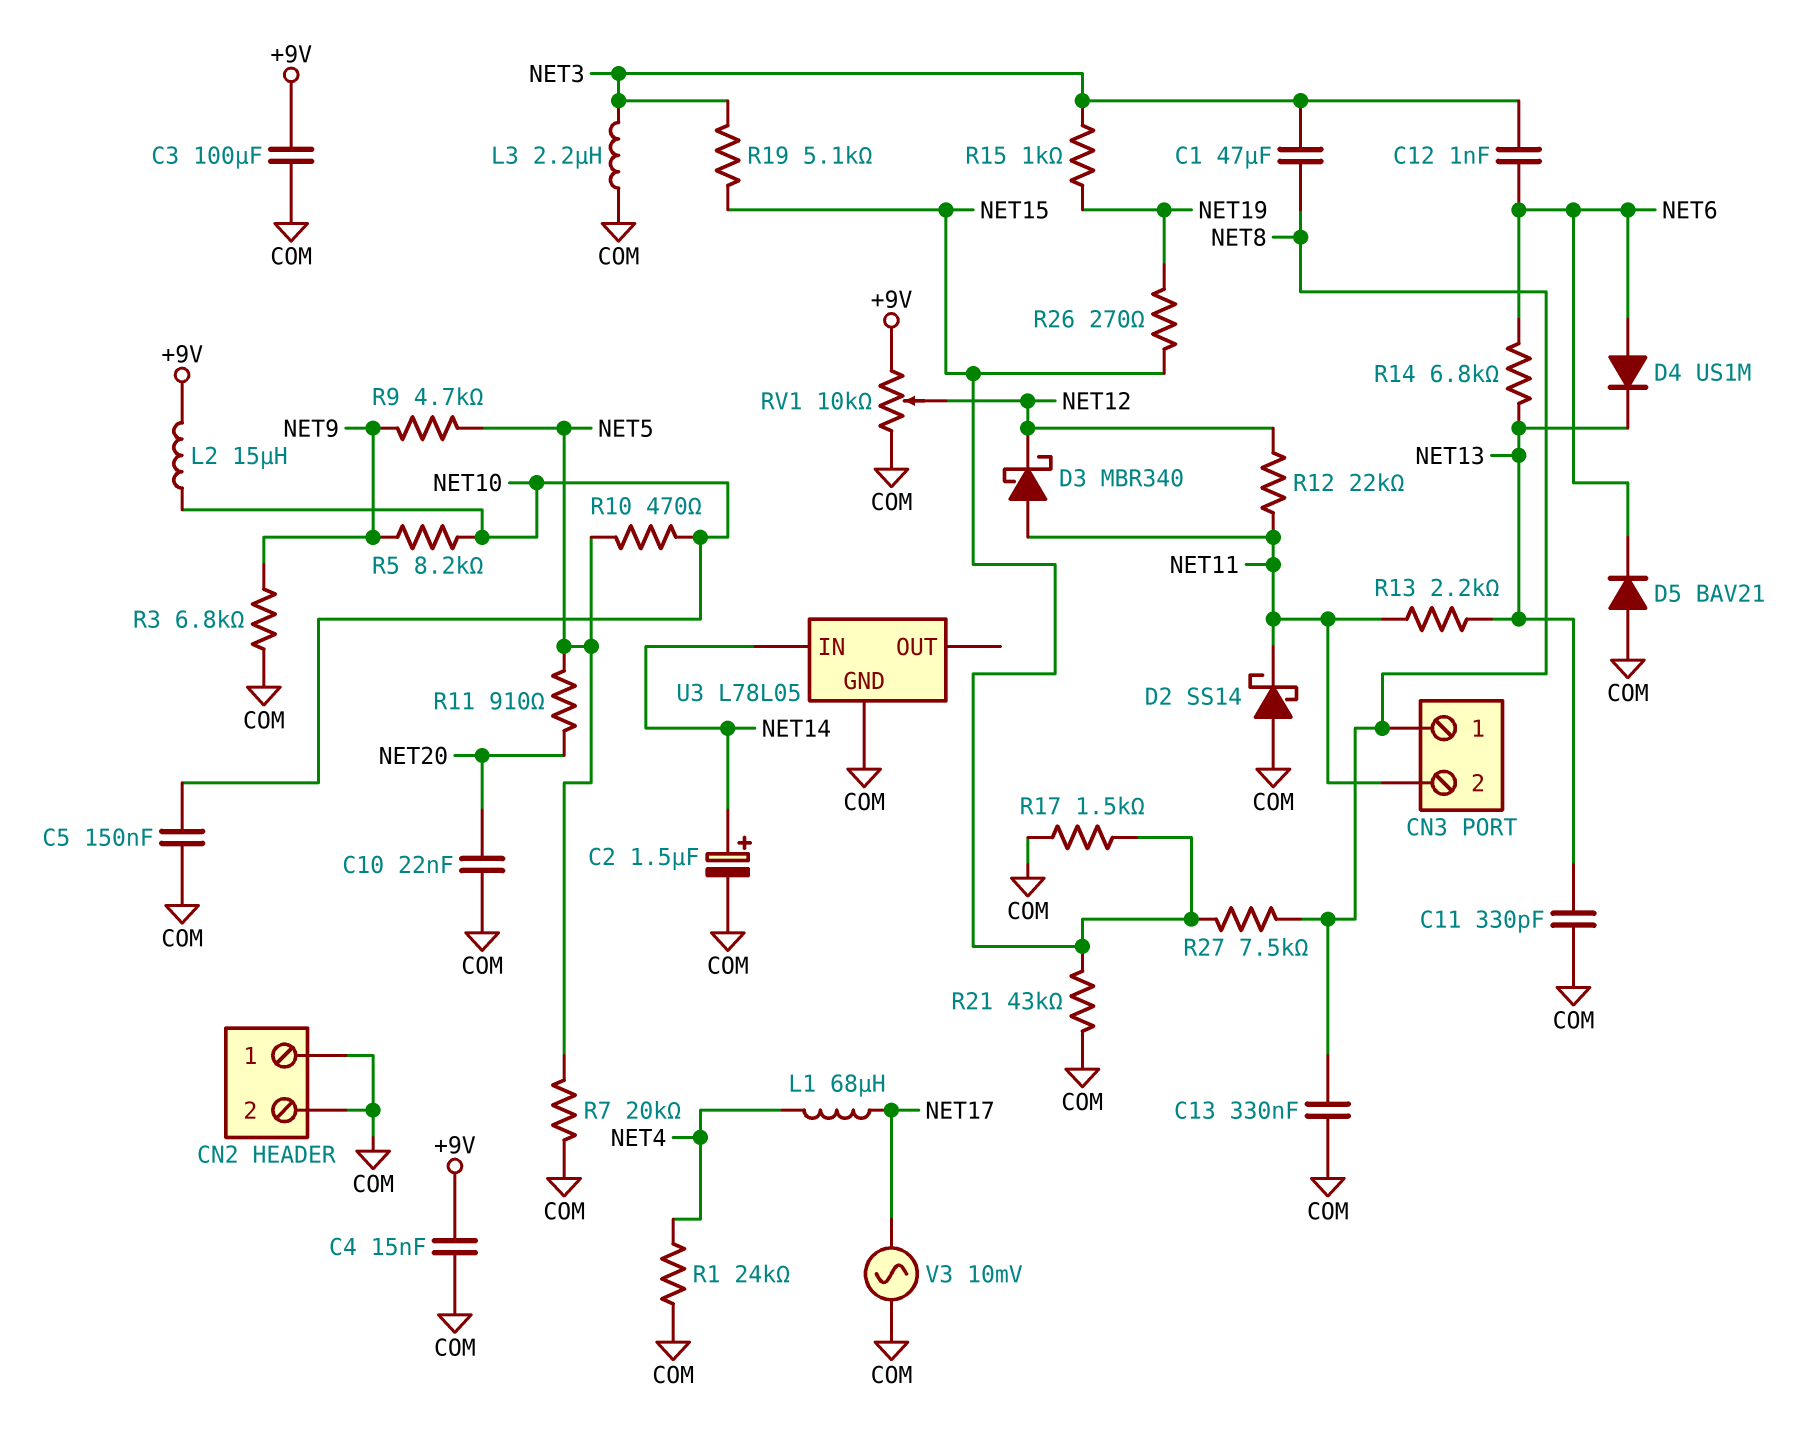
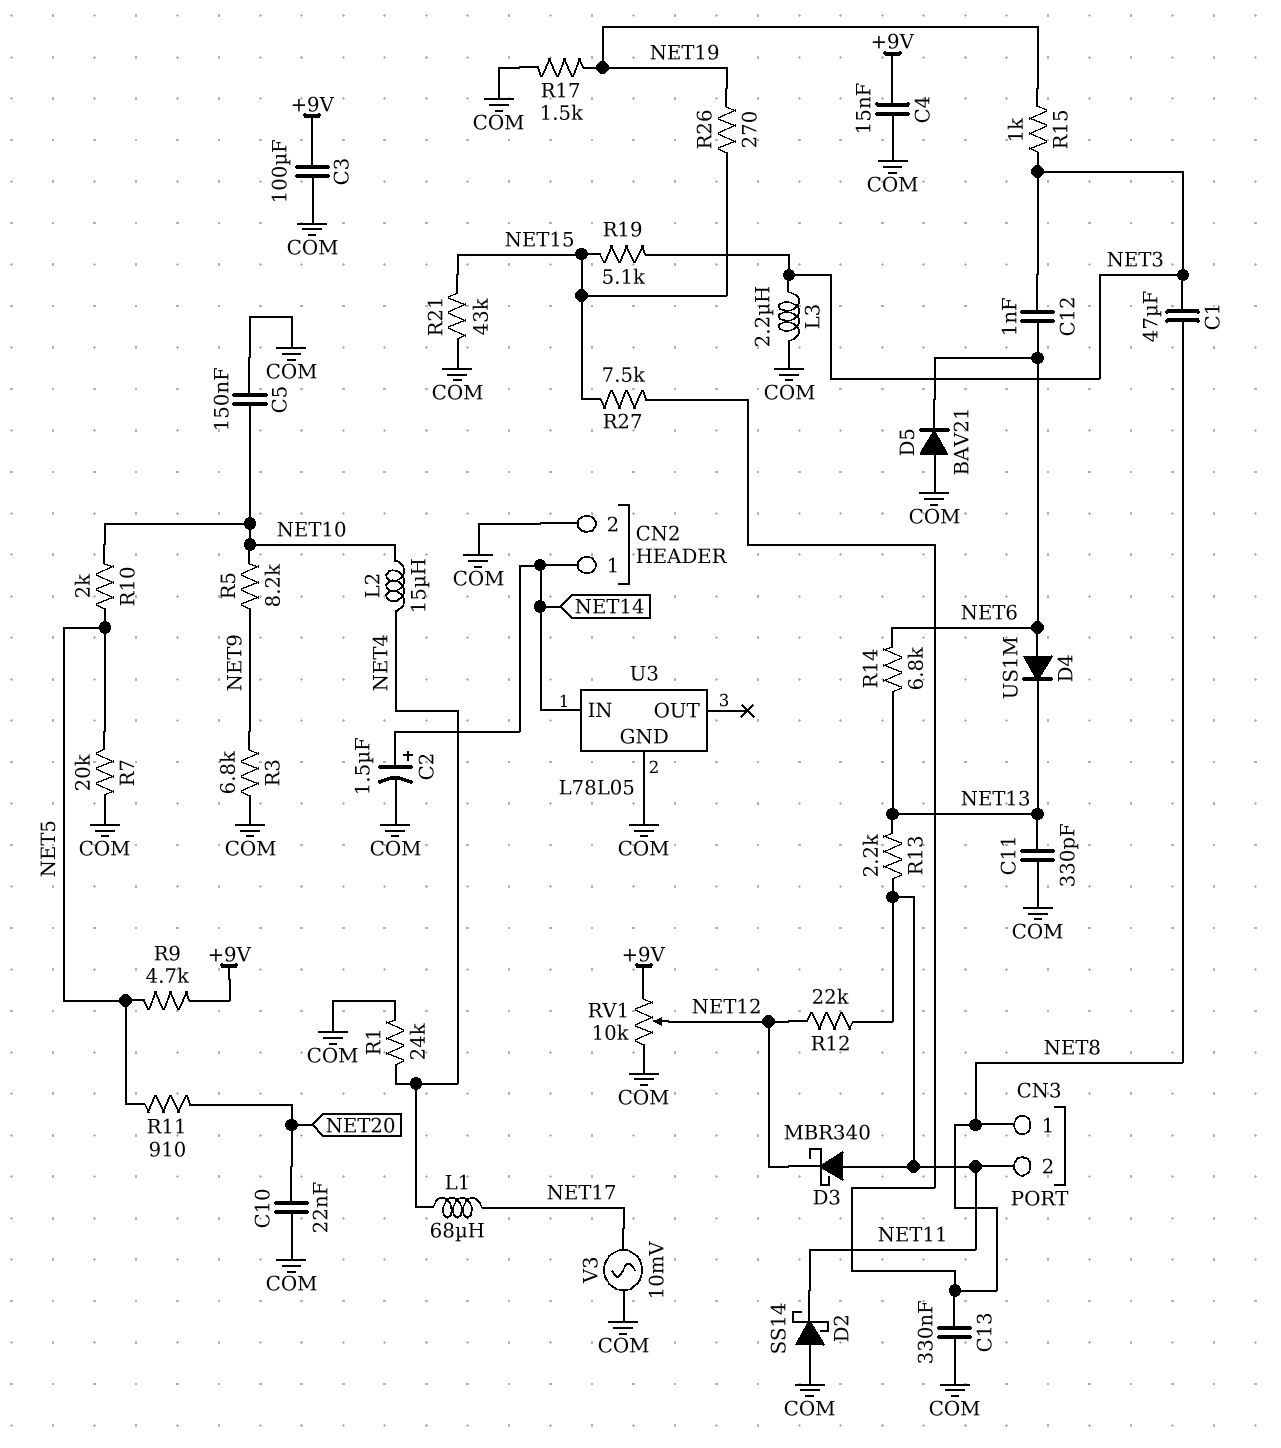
CN2 pin 1: COM -> NET14
L2: 15uH (+9V, NET10) -> 15uH (NET4, NET10)
R9: 4.7k (NET5, NET9) -> 4.7k (+9V, NET5)
R10: 470 (NET5, NET10) -> 2k (NET5, NET10)
R17: 1.5k (COM, NET15) -> 1.5k (COM, NET19)

